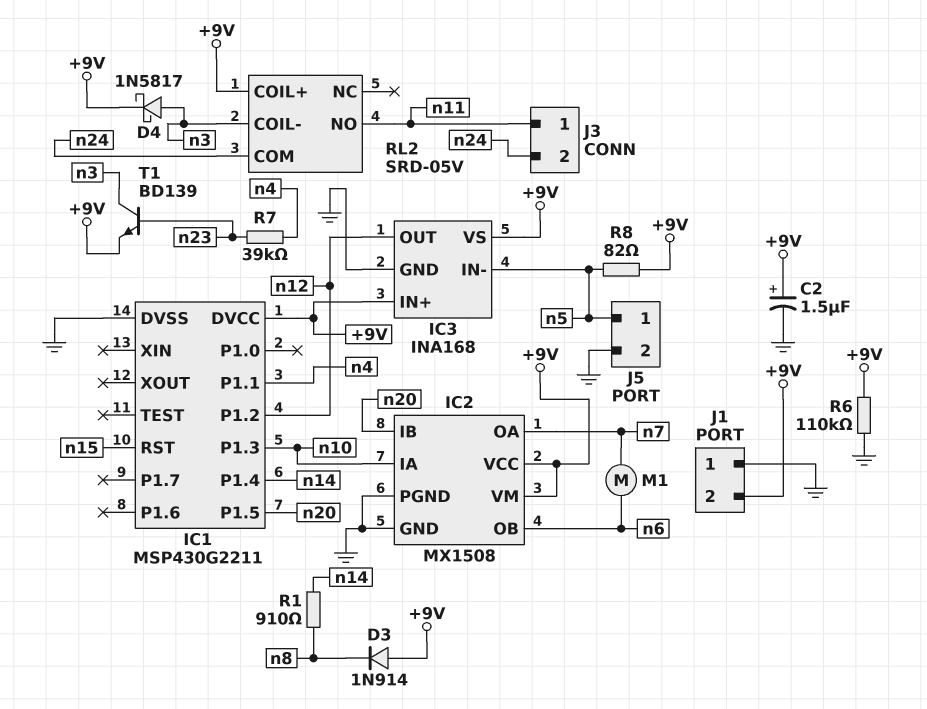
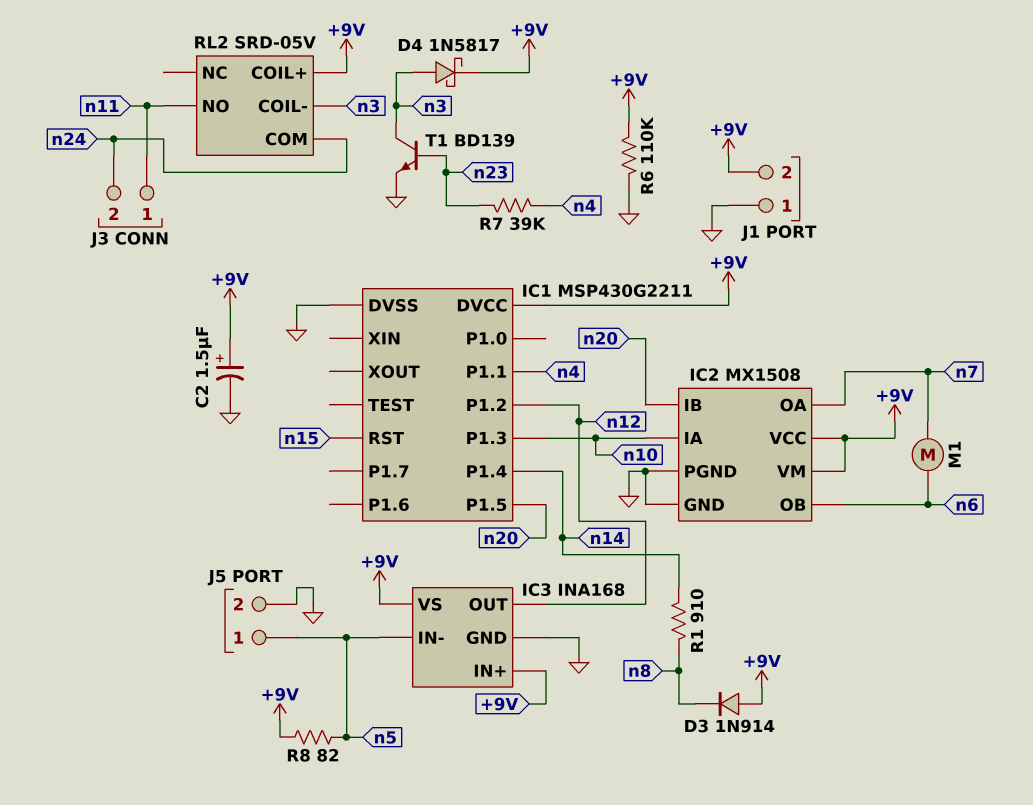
T1: NPN BD139 (B n23, C n3, E +9V) -> NPN BD139 (B n23, C n3, E GND)

